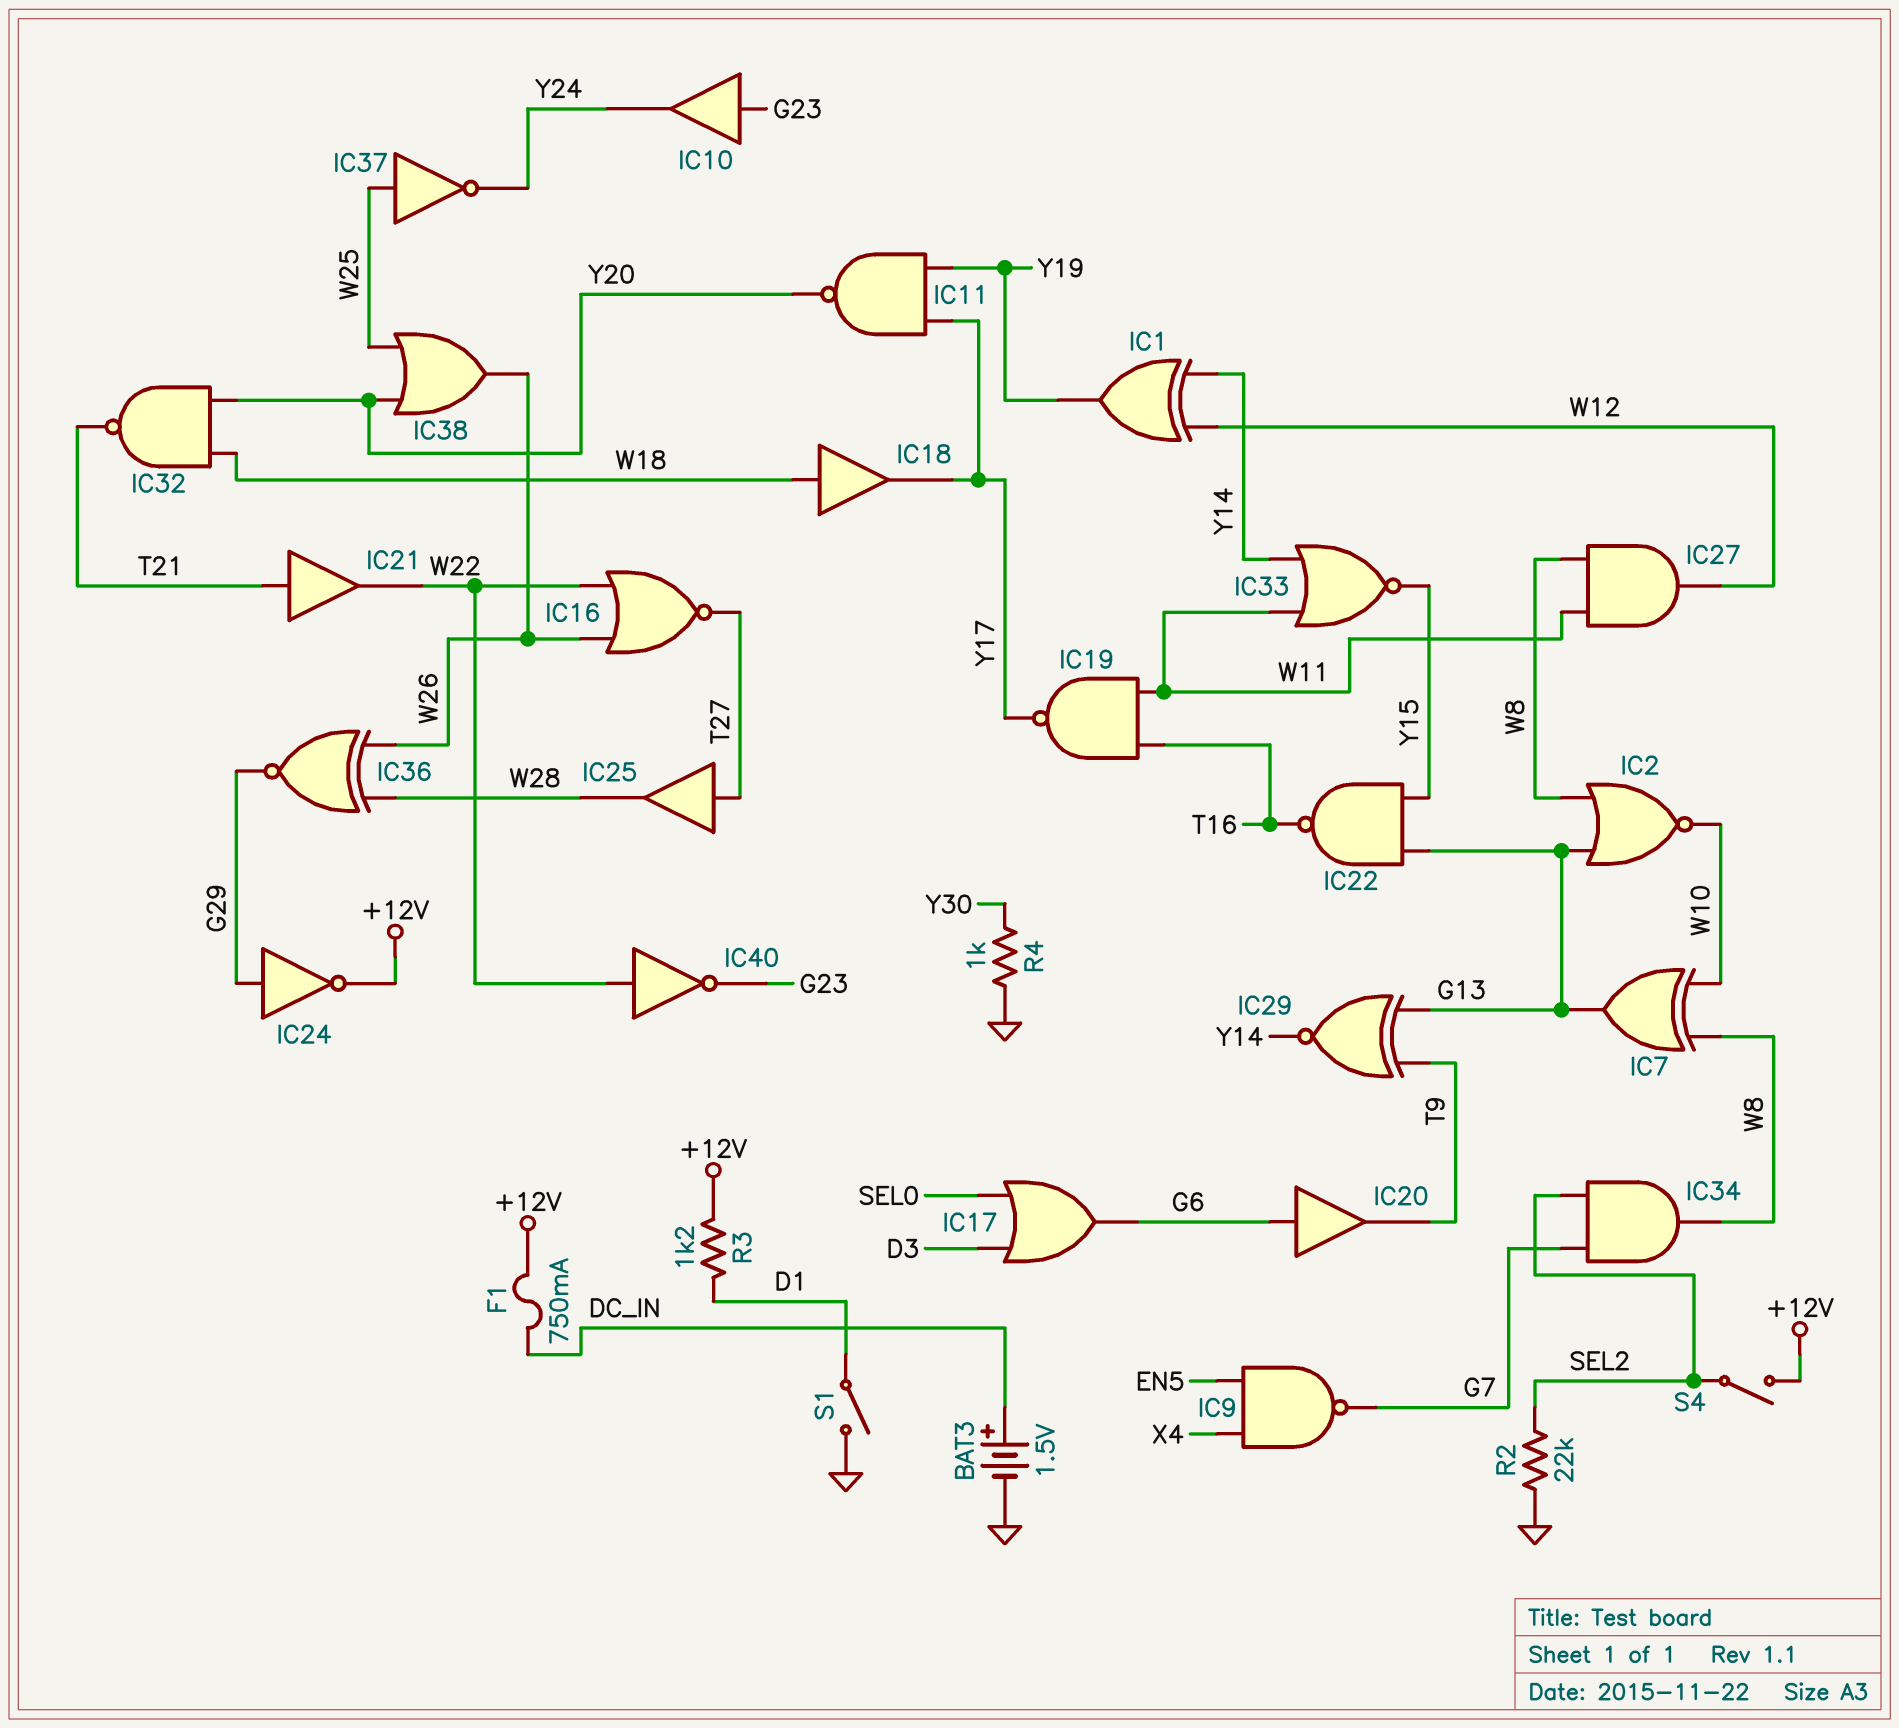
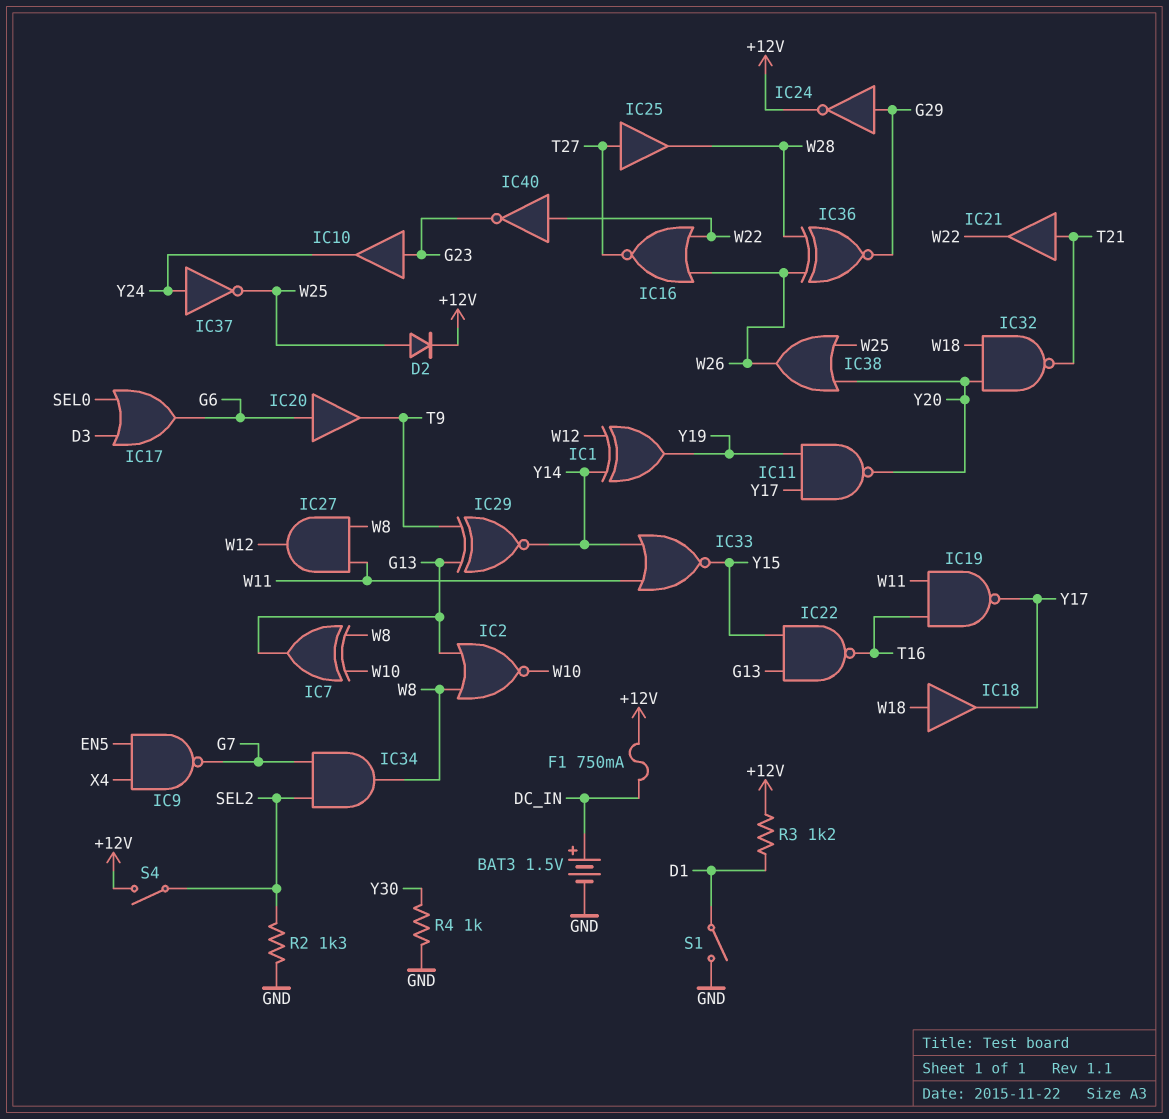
D2: none -> diode (A W25, K +12V)
IC37: NOT (in W25, out Y24) -> NOT (in Y24, out W25)
R2: 22k (GND, SEL2) -> 1.3k (GND, SEL2)

